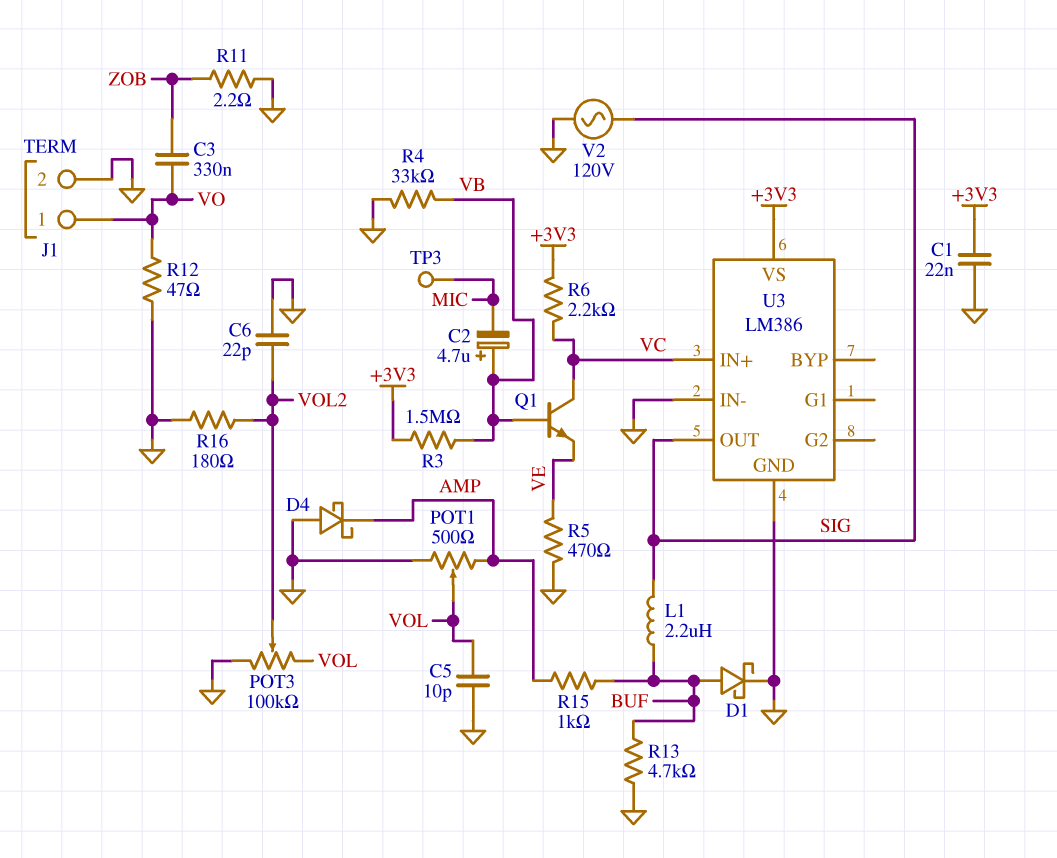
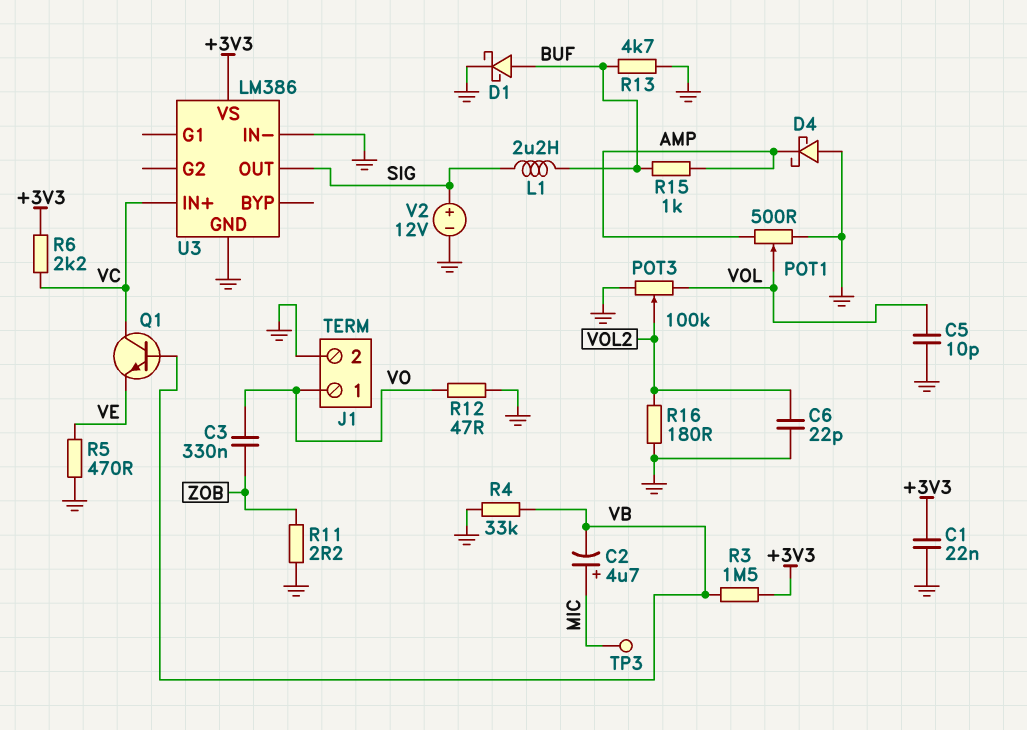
C2: 4.7uF (plus VB, minus MIC) -> 4.7uF (plus MIC, minus VB)
V2: AC 120V (GND, SIG) -> 12V (plus SIG, minus GND)

